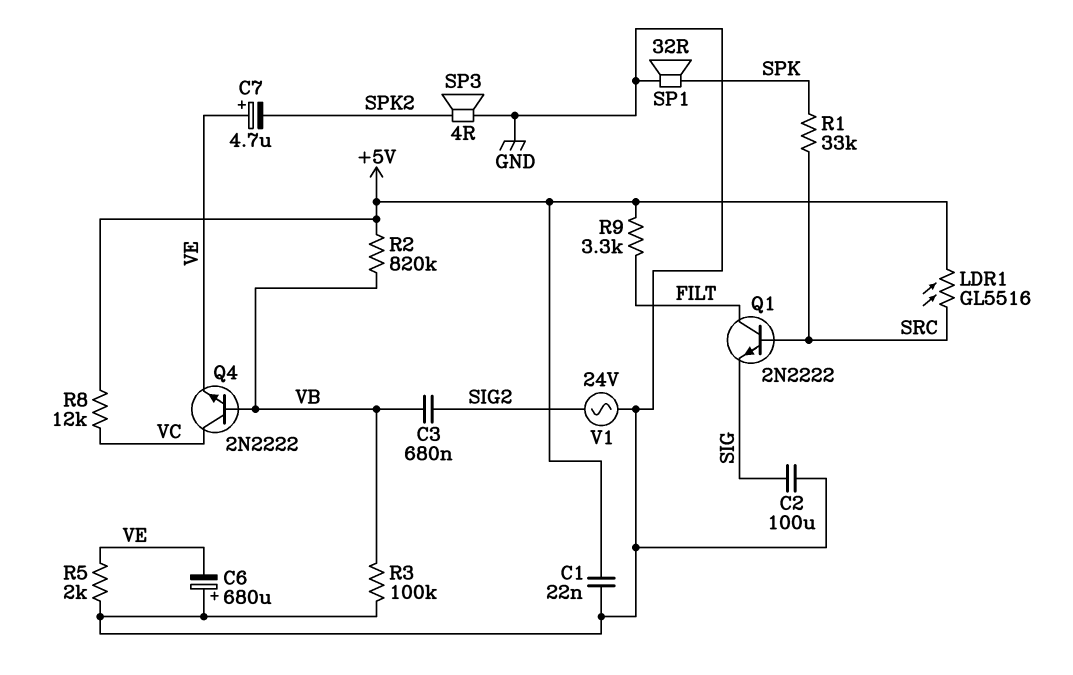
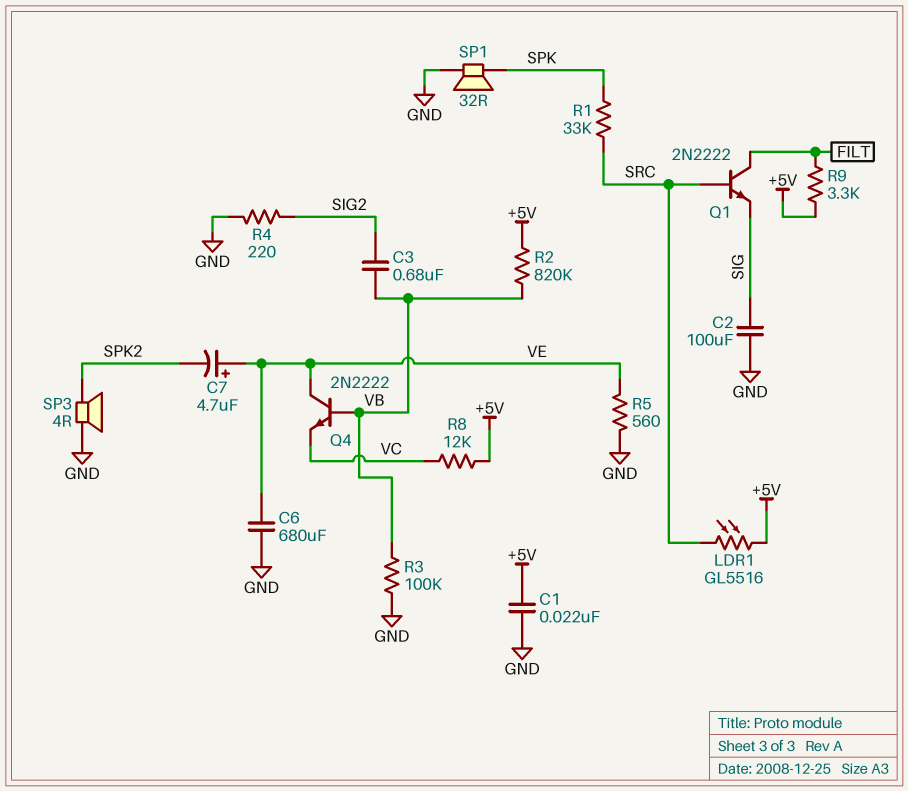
C6: 680uF (plus GND, minus VE) -> 680uF (GND, VE)
Q4: NPN 2N2222 (B VB, C VC, E VE) -> NPN 2N2222 (B VB, C VE, E VC)
R4: none -> 220 (GND, SIG2)
R5: 2k (GND, VE) -> 560 (GND, VE)
V1: AC 24V (GND, SIG2) -> none

